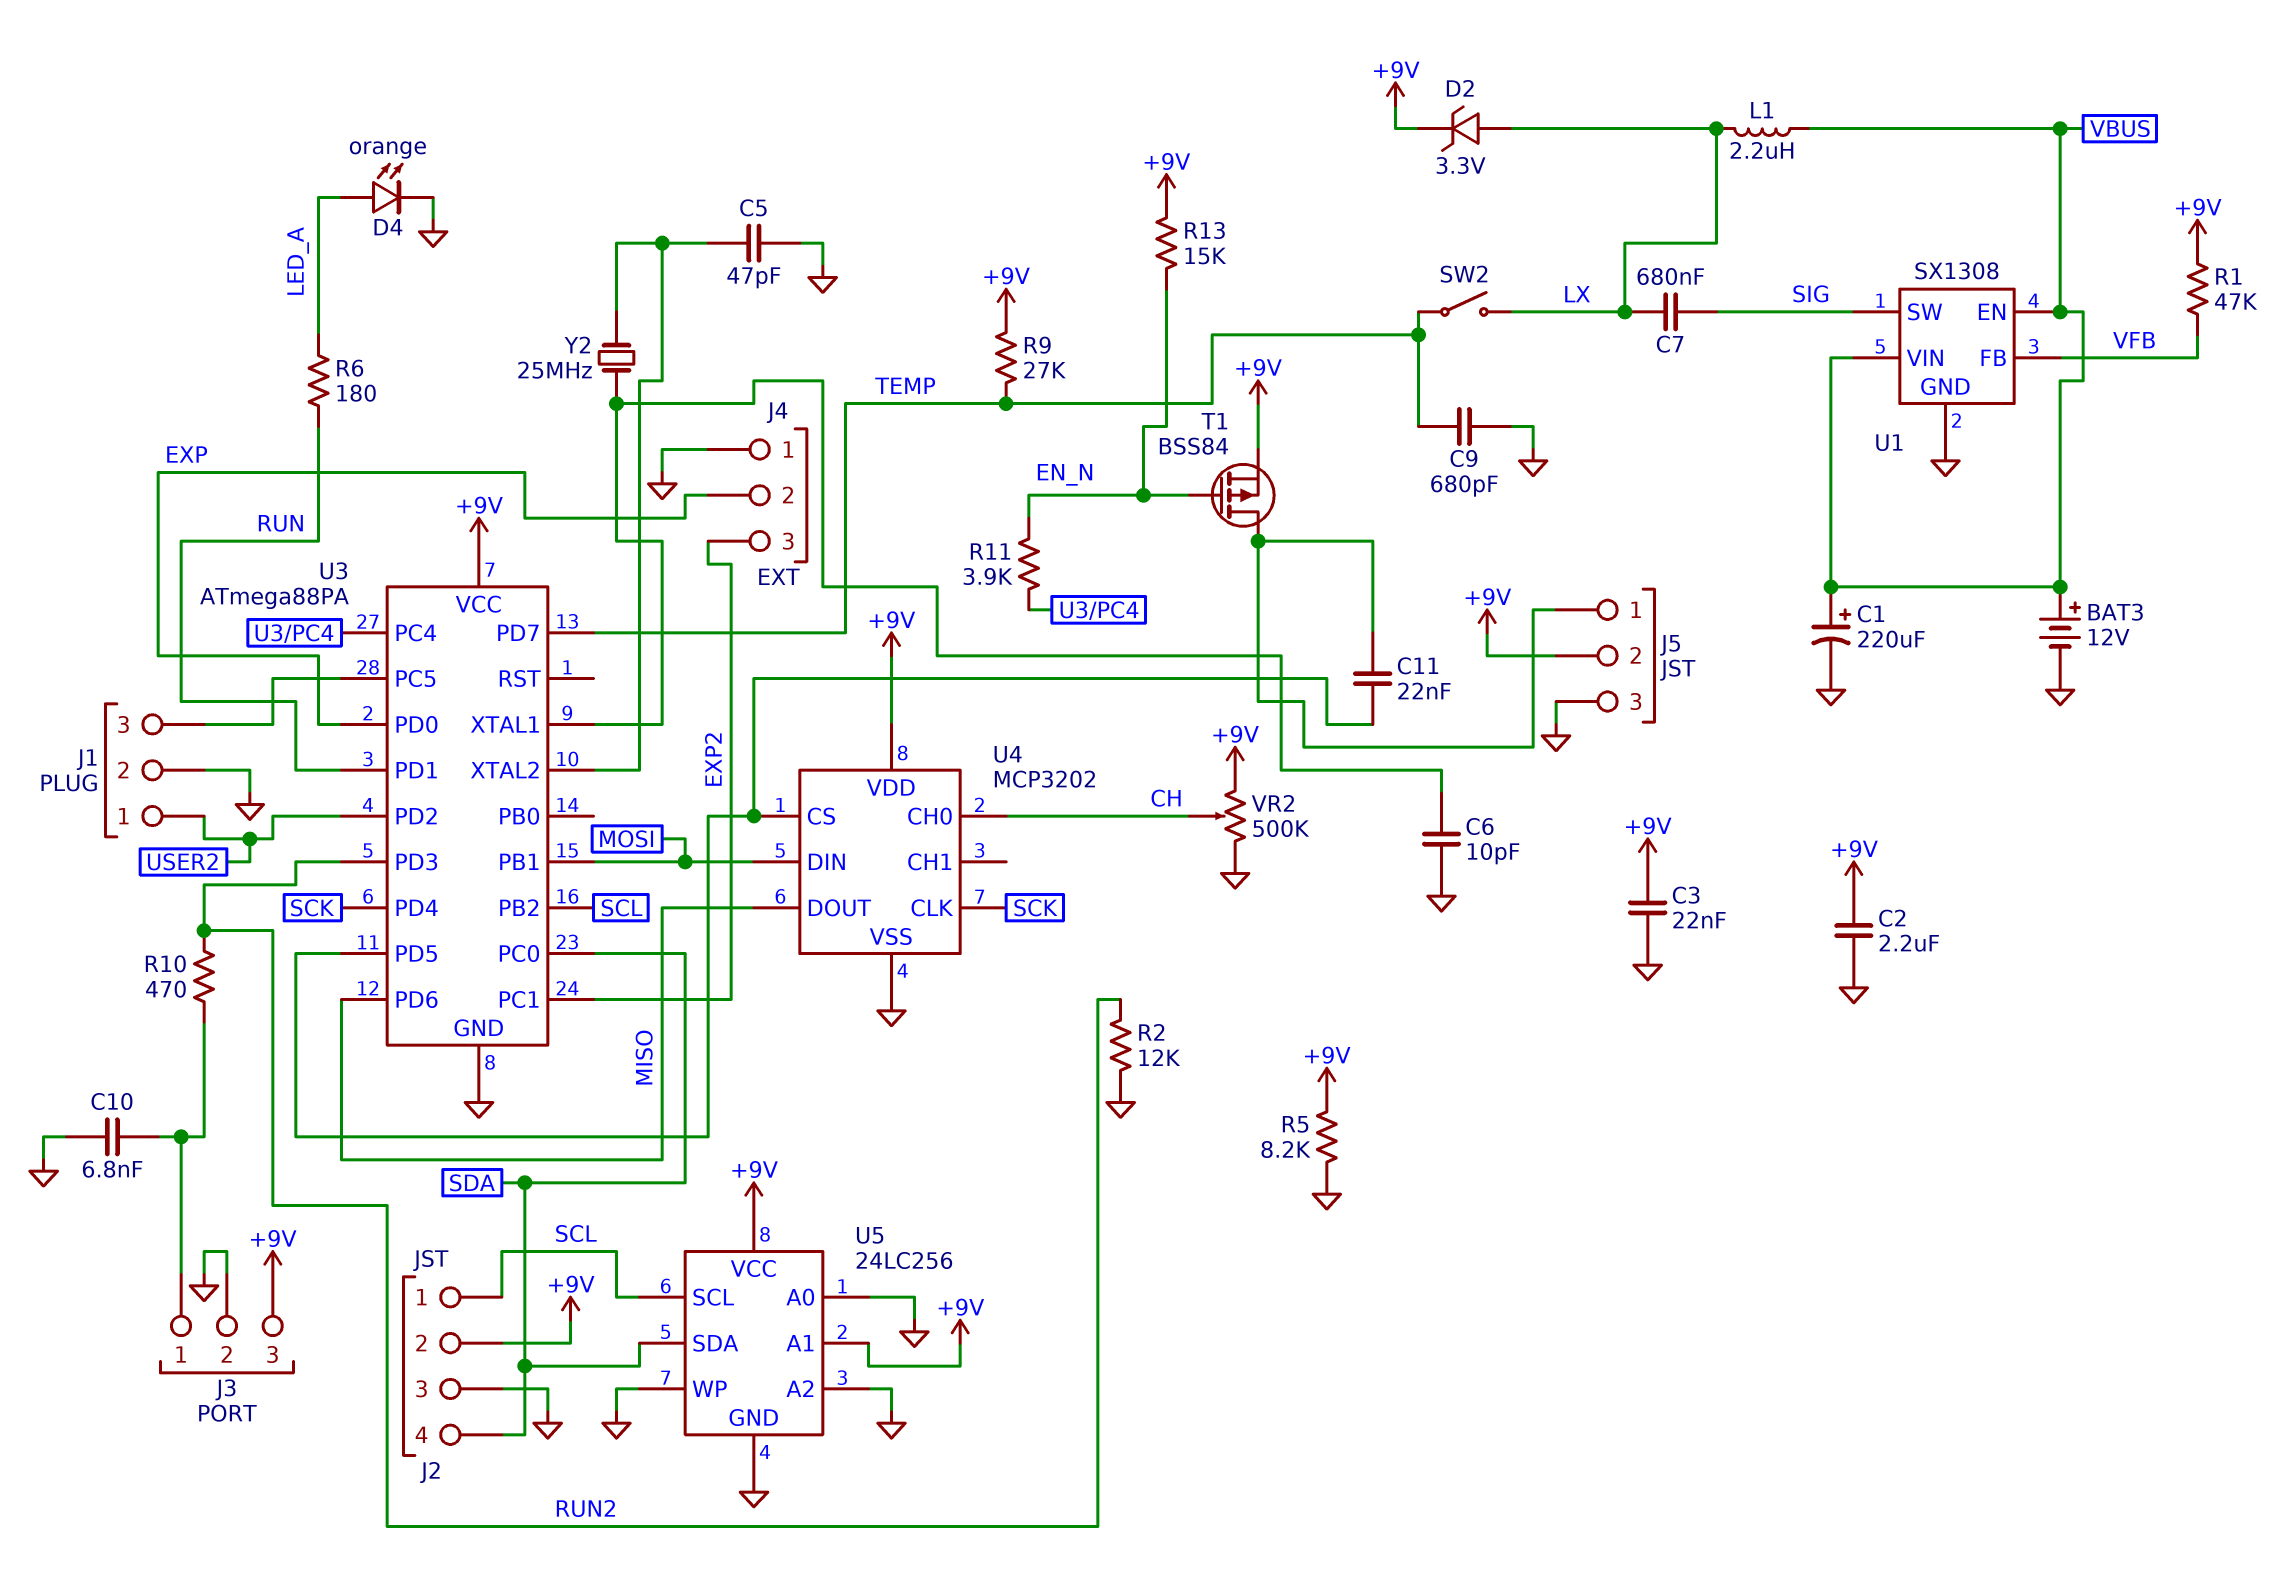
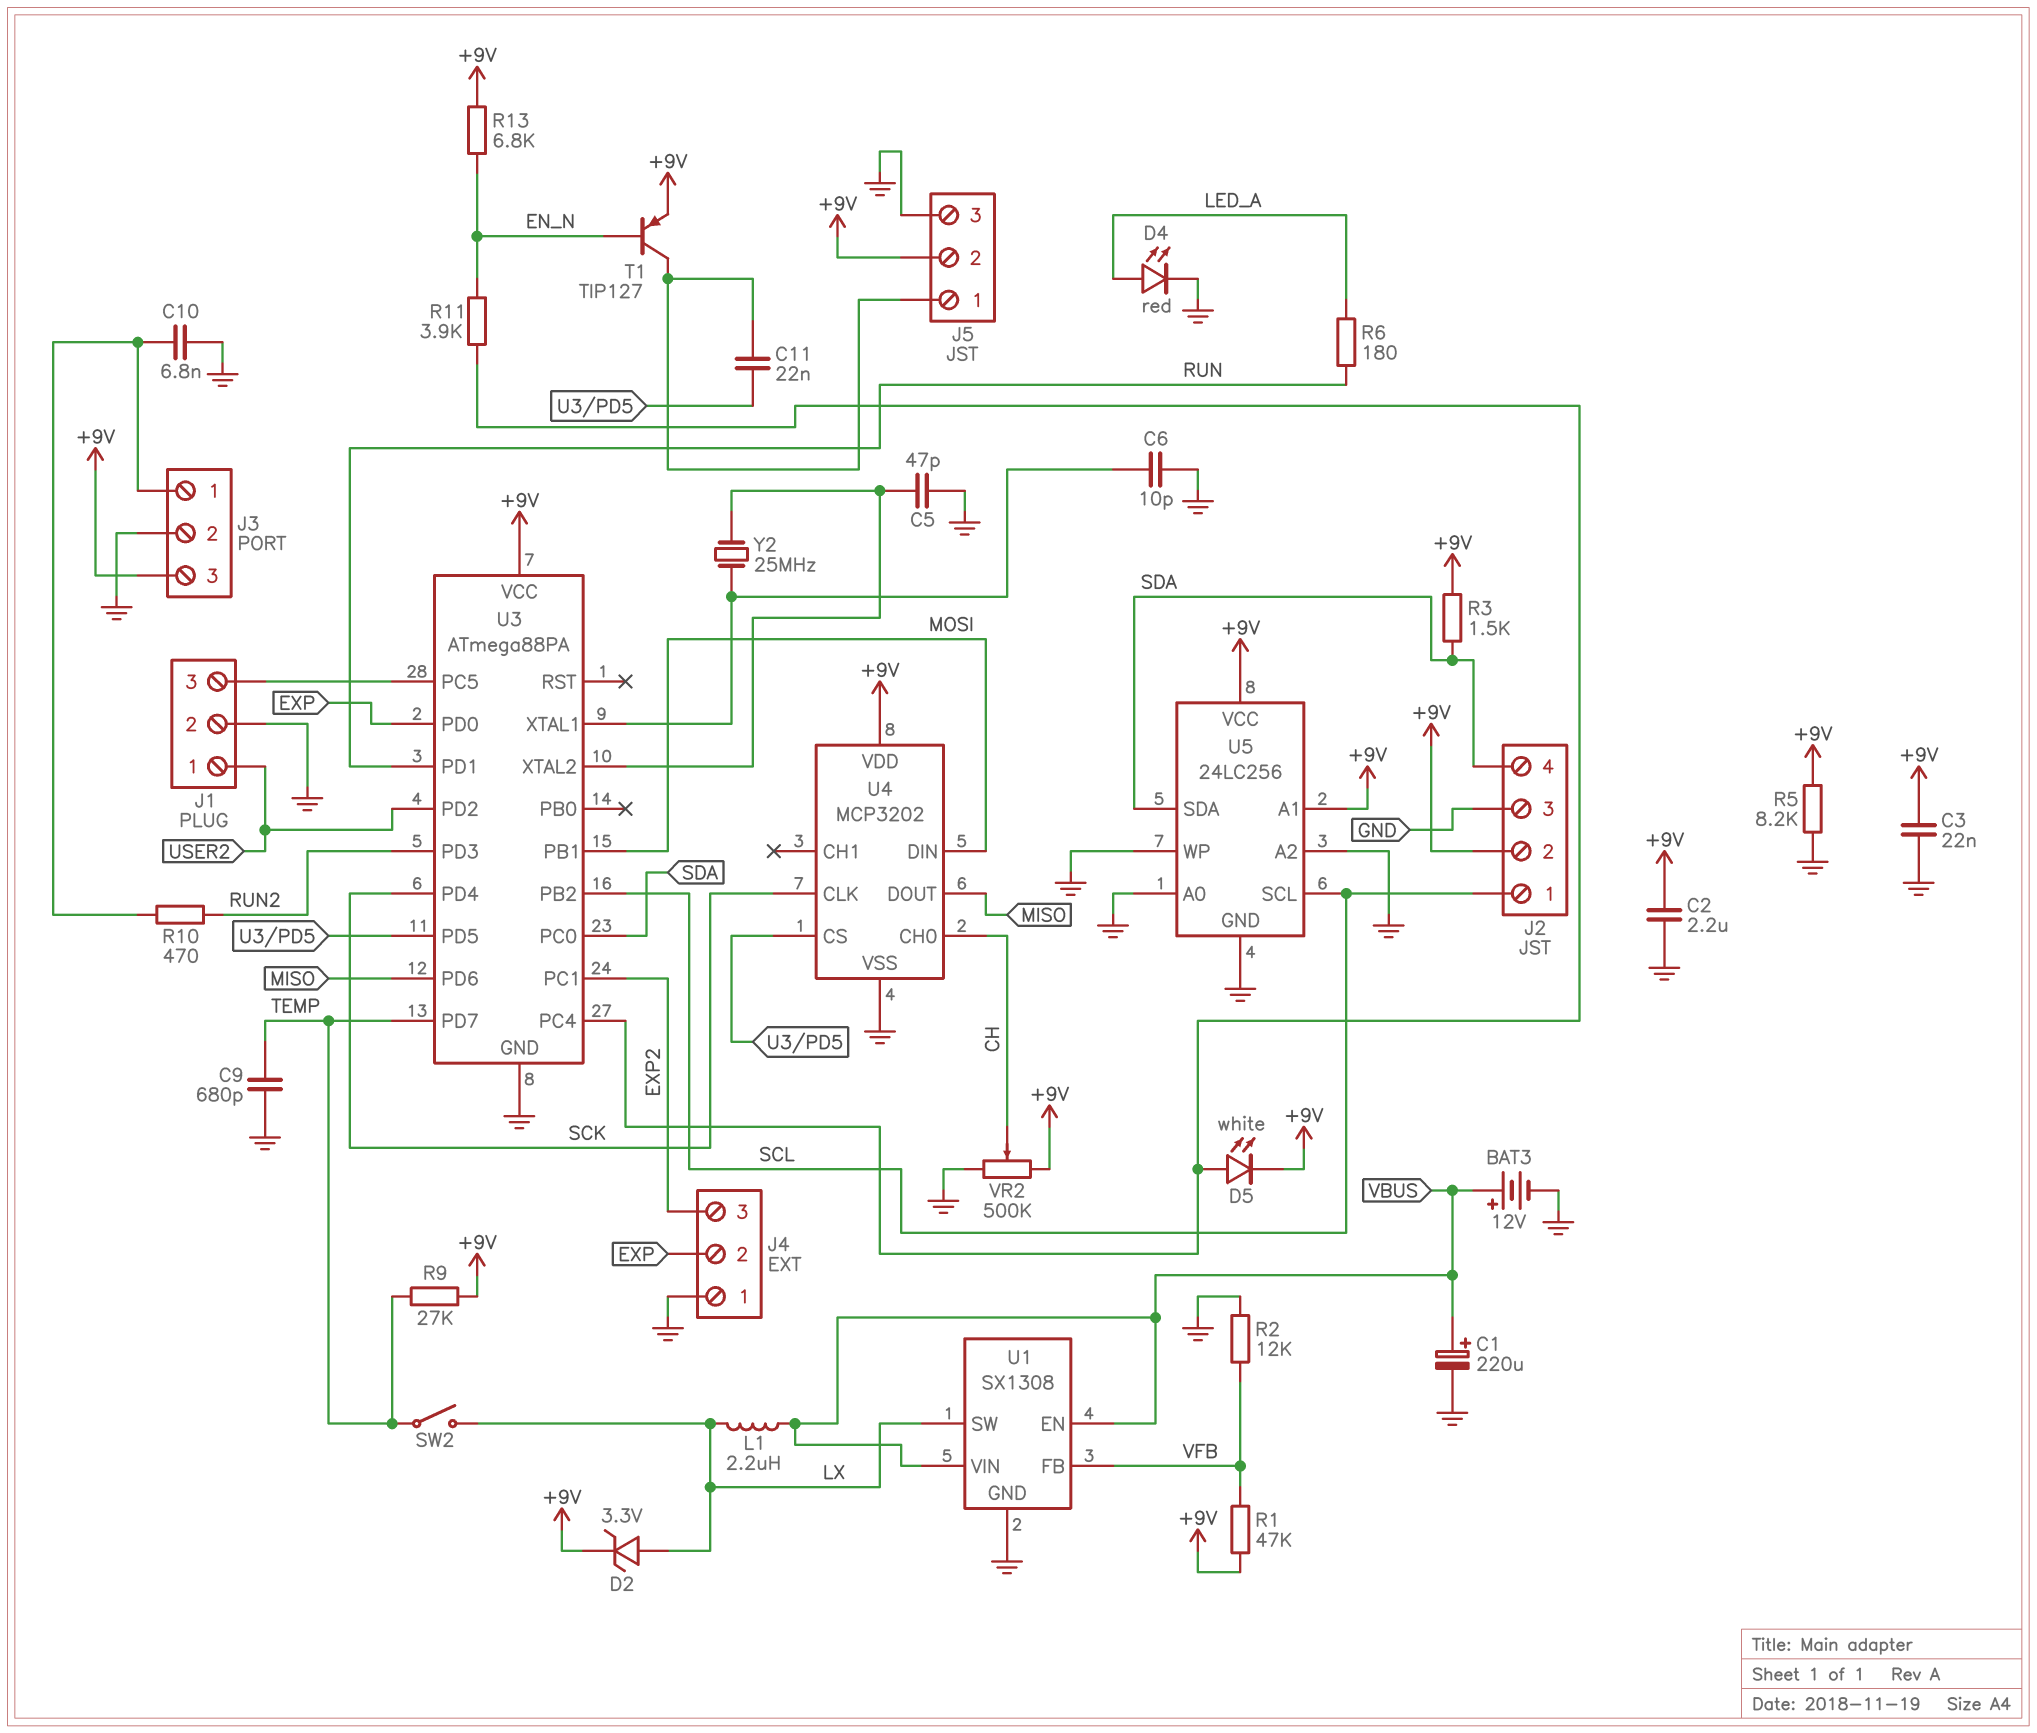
C7: 680nF (LX, SIG) -> none
D4: LED orange (A LED_A, K GND) -> LED red (A LED_A, K GND)
D5: none -> LED white (A U3/PC4, K +9V)
R2: 12k (GND, RUN2) -> 12k (GND, VFB)
R3: none -> 1.5k (+9V, SDA)
R13: 15k (+9V, EN_N) -> 6.8k (+9V, EN_N)
T1: PMOS BSS84 (G EN_N, D J5/1, S +9V) -> PNP TIP127 (B EN_N, C J5/1, E +9V)
U1 pin SW: SIG -> LX

